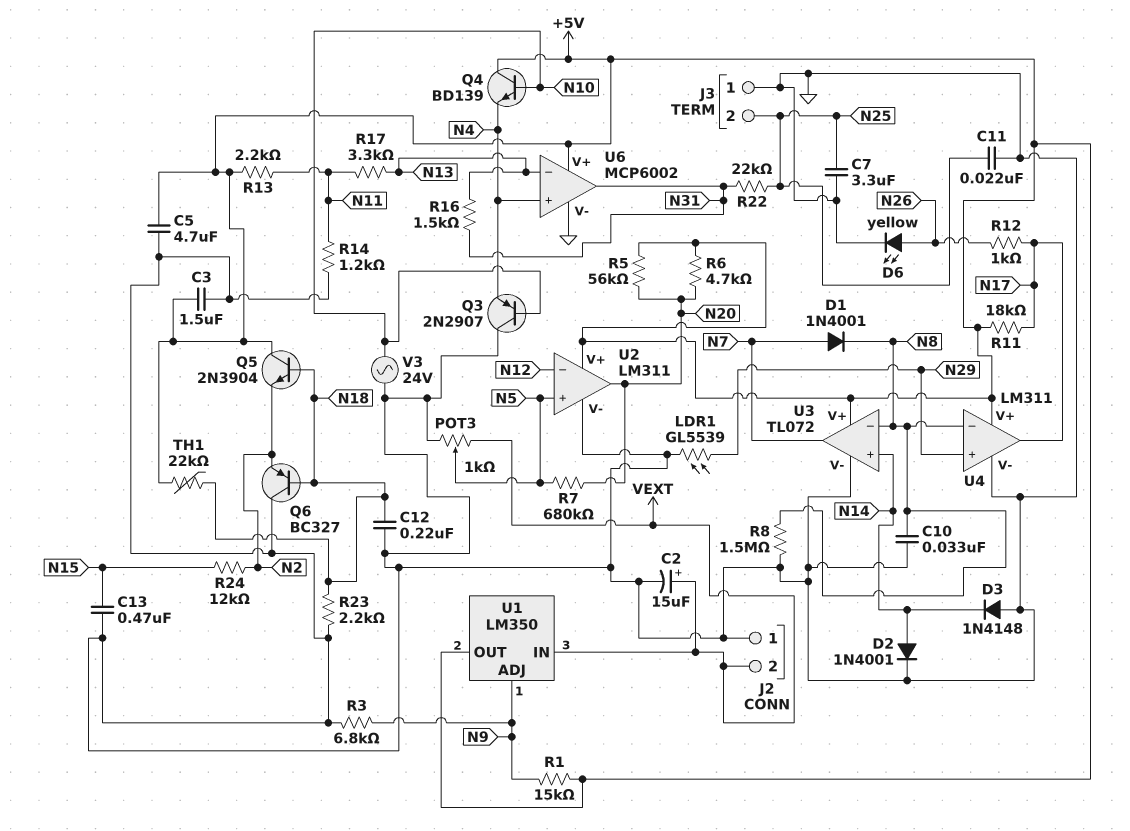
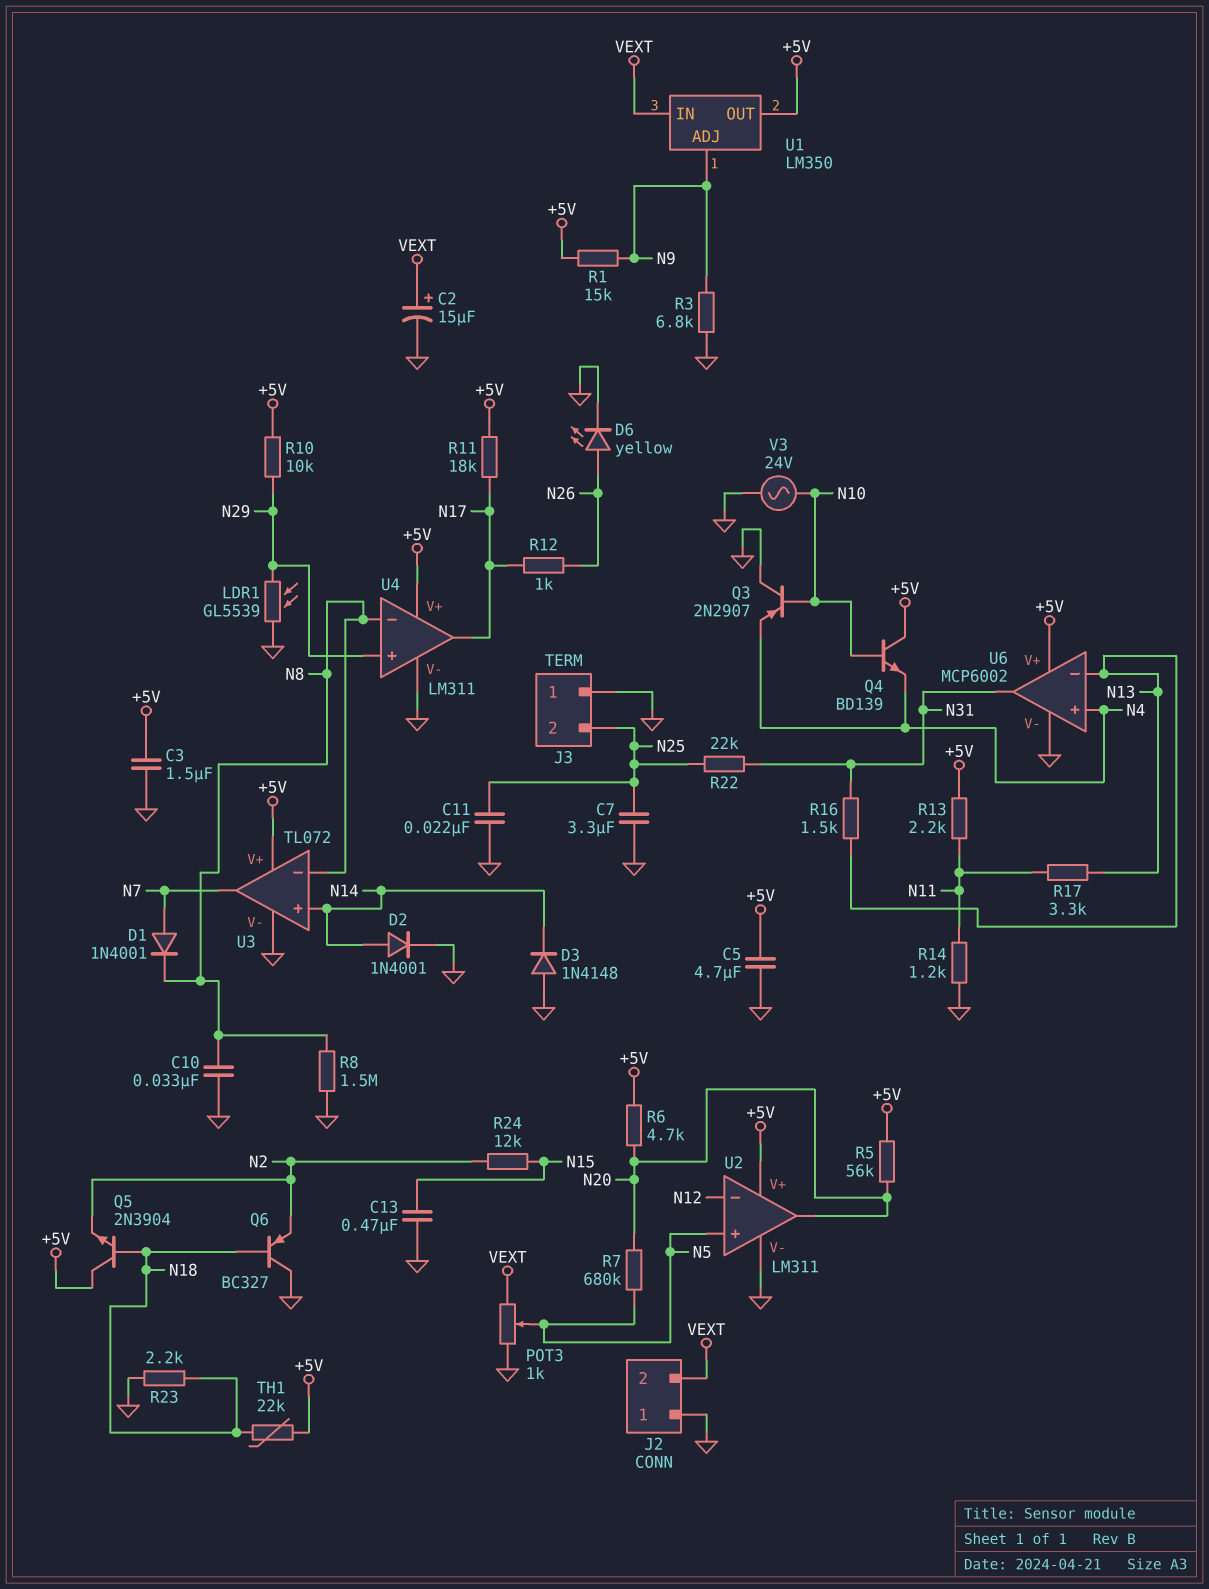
C12: 220nF (GND, N18) -> none
R10: none -> 10k (+5V, N29)

